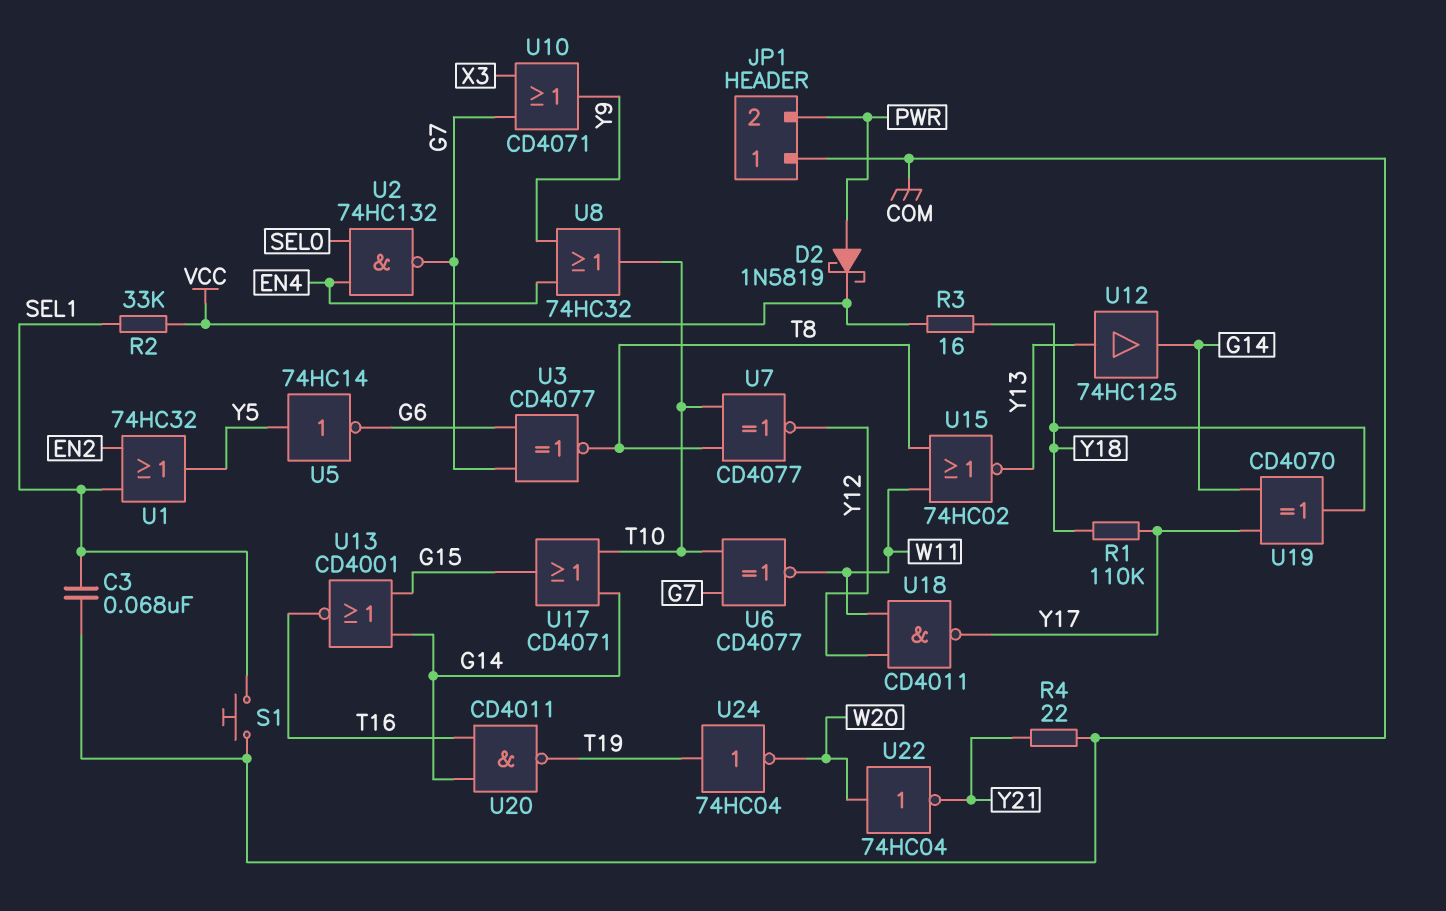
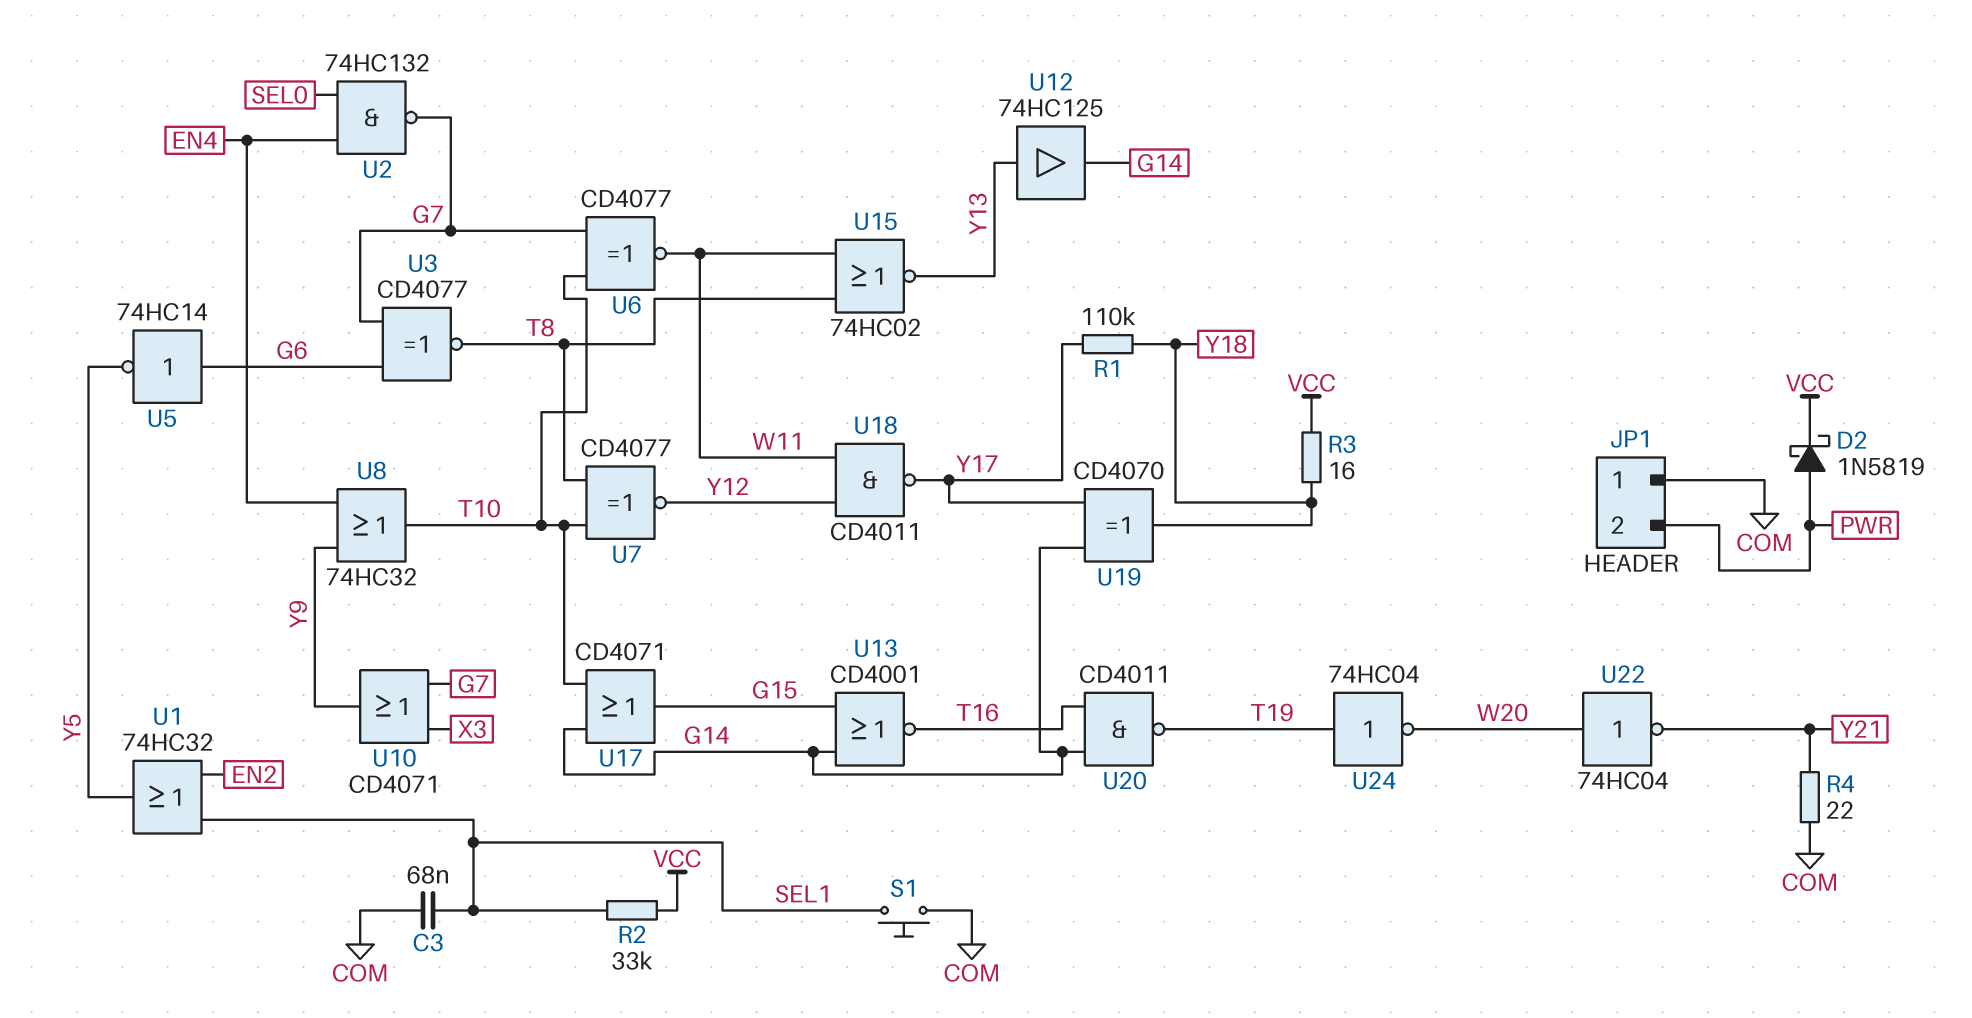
U5: NOT 74HC14 (in Y5, out G6) -> NOT 74HC14 (in G6, out Y5)

